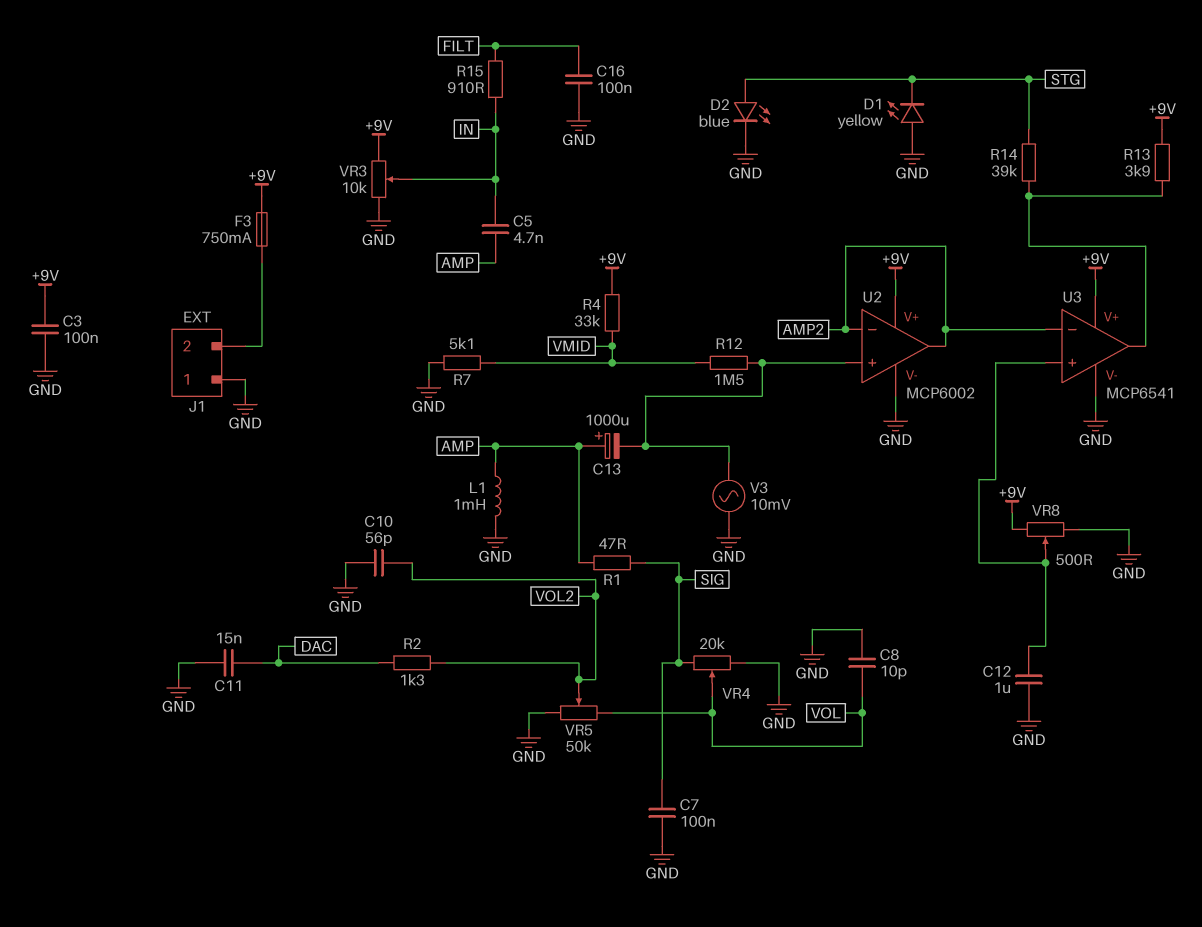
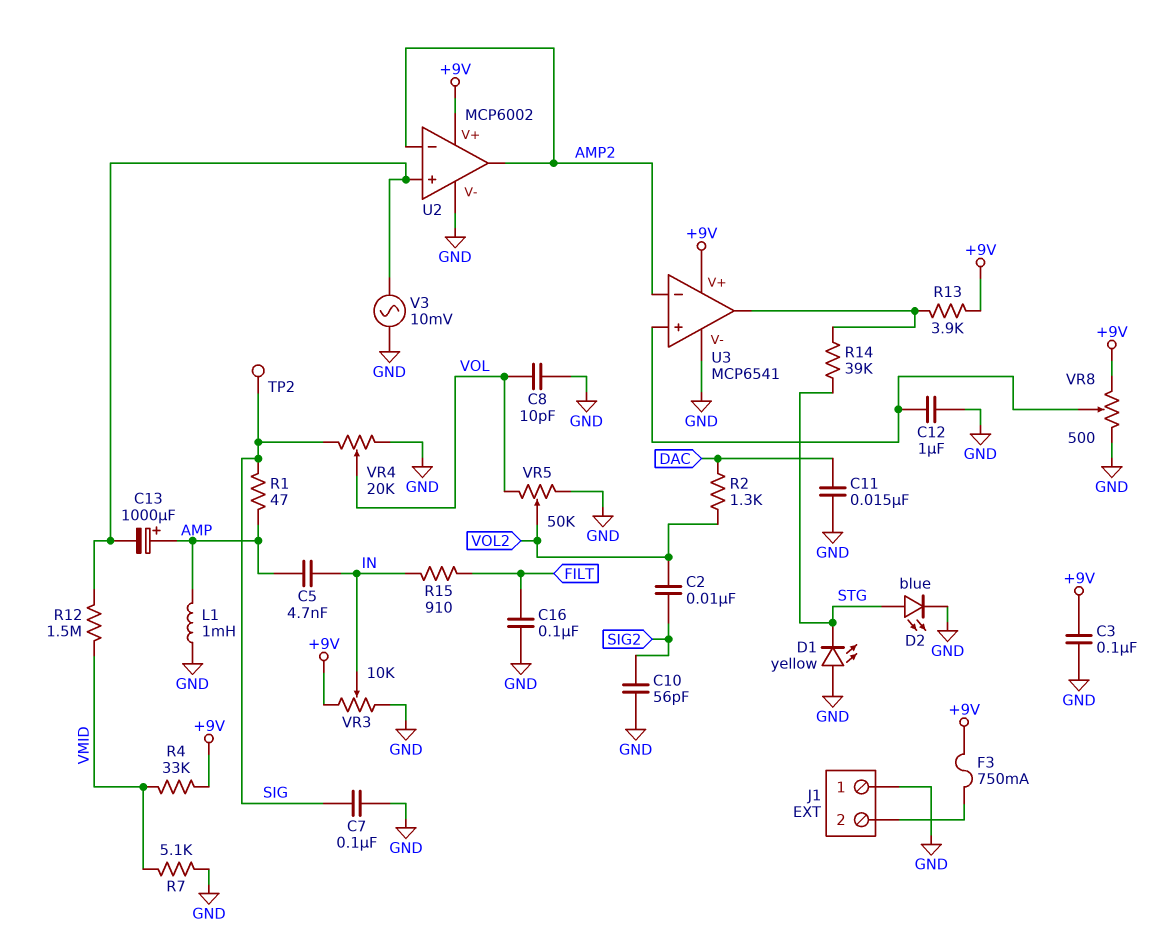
C2: none -> 10nF (SIG2, VOL2)
C10: 56pF (GND, VOL2) -> 56pF (GND, SIG2)
TP2: none -> test point (SIG)

